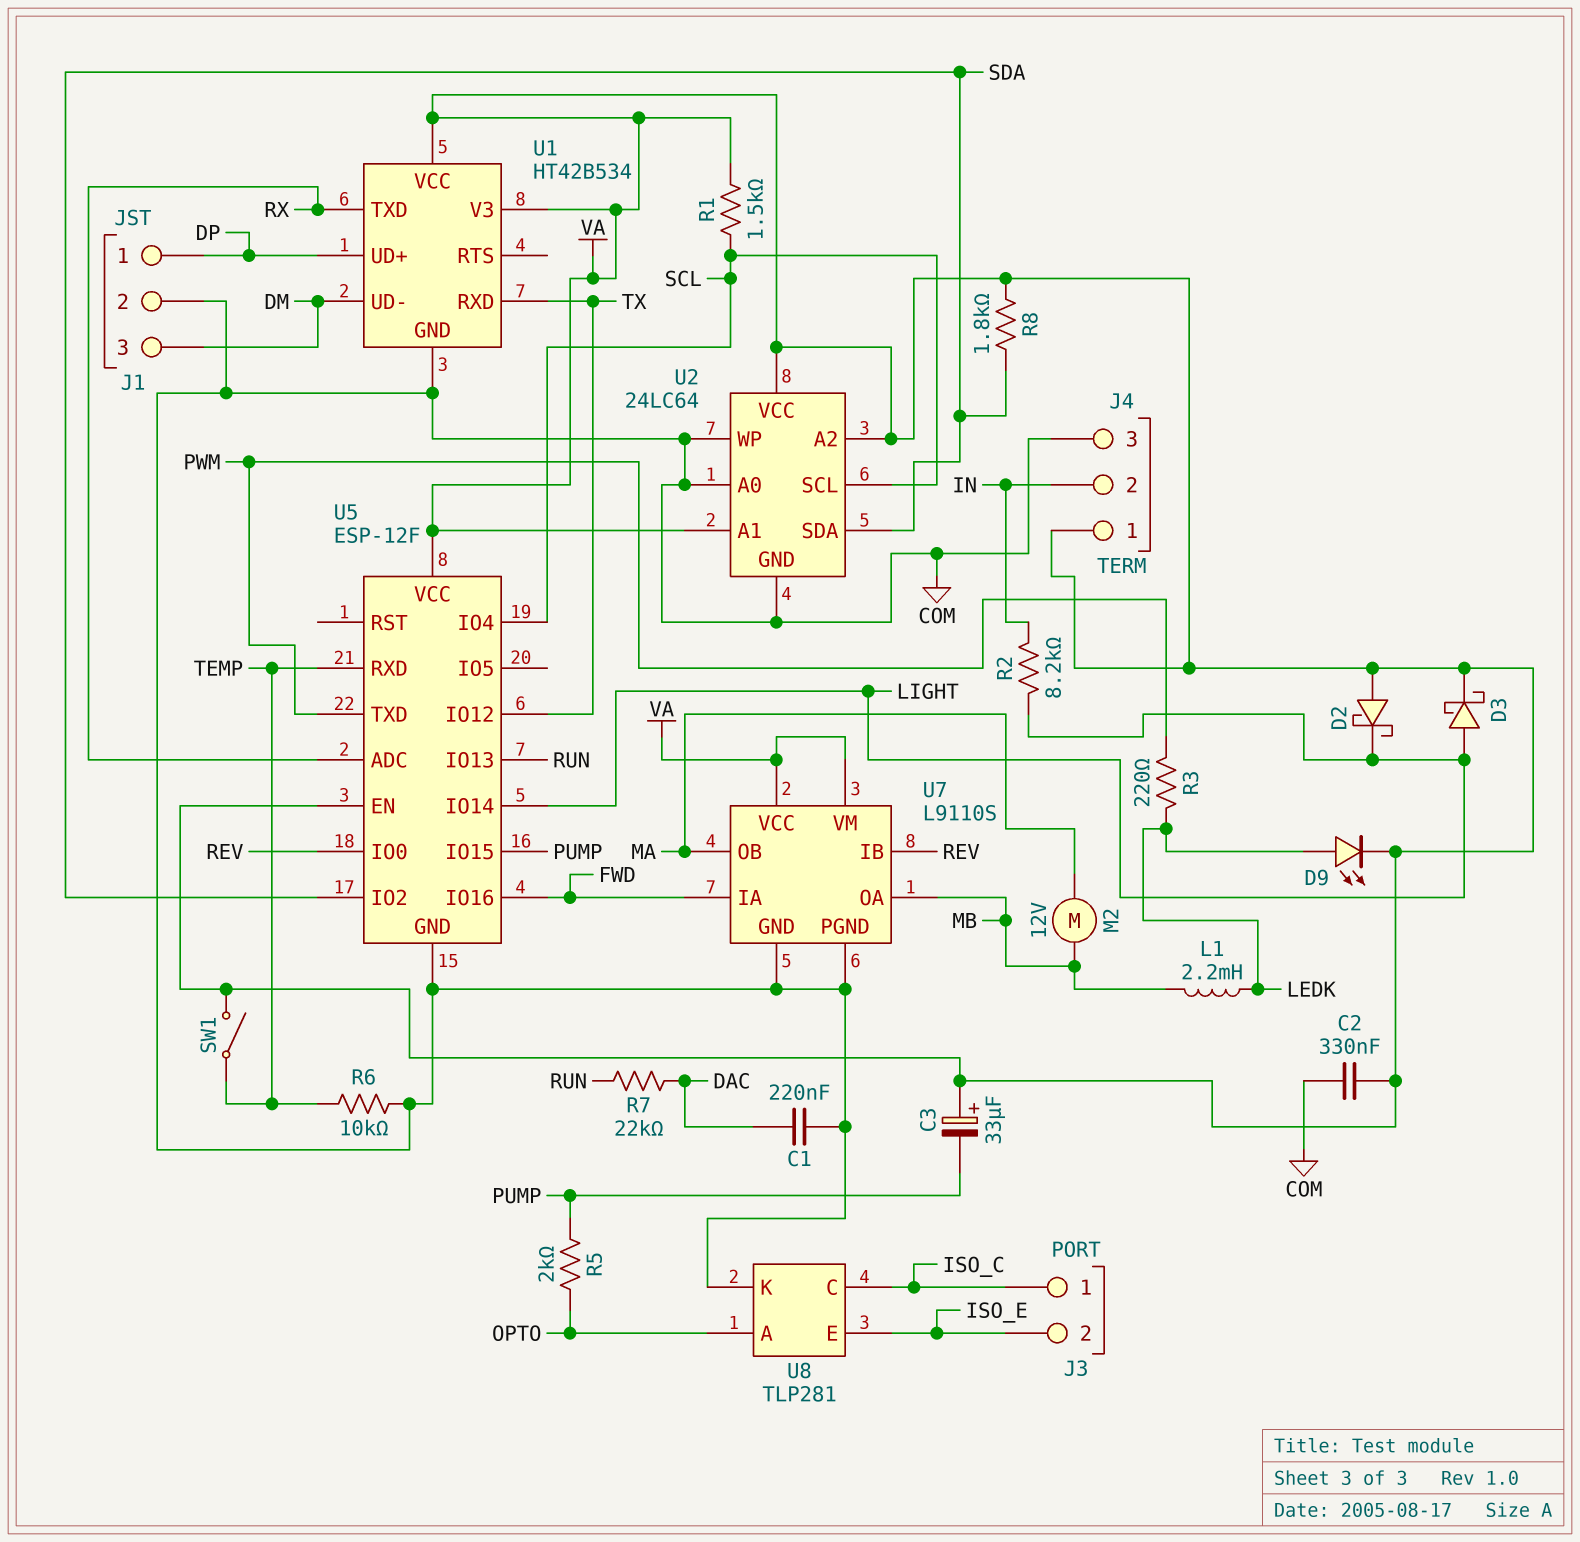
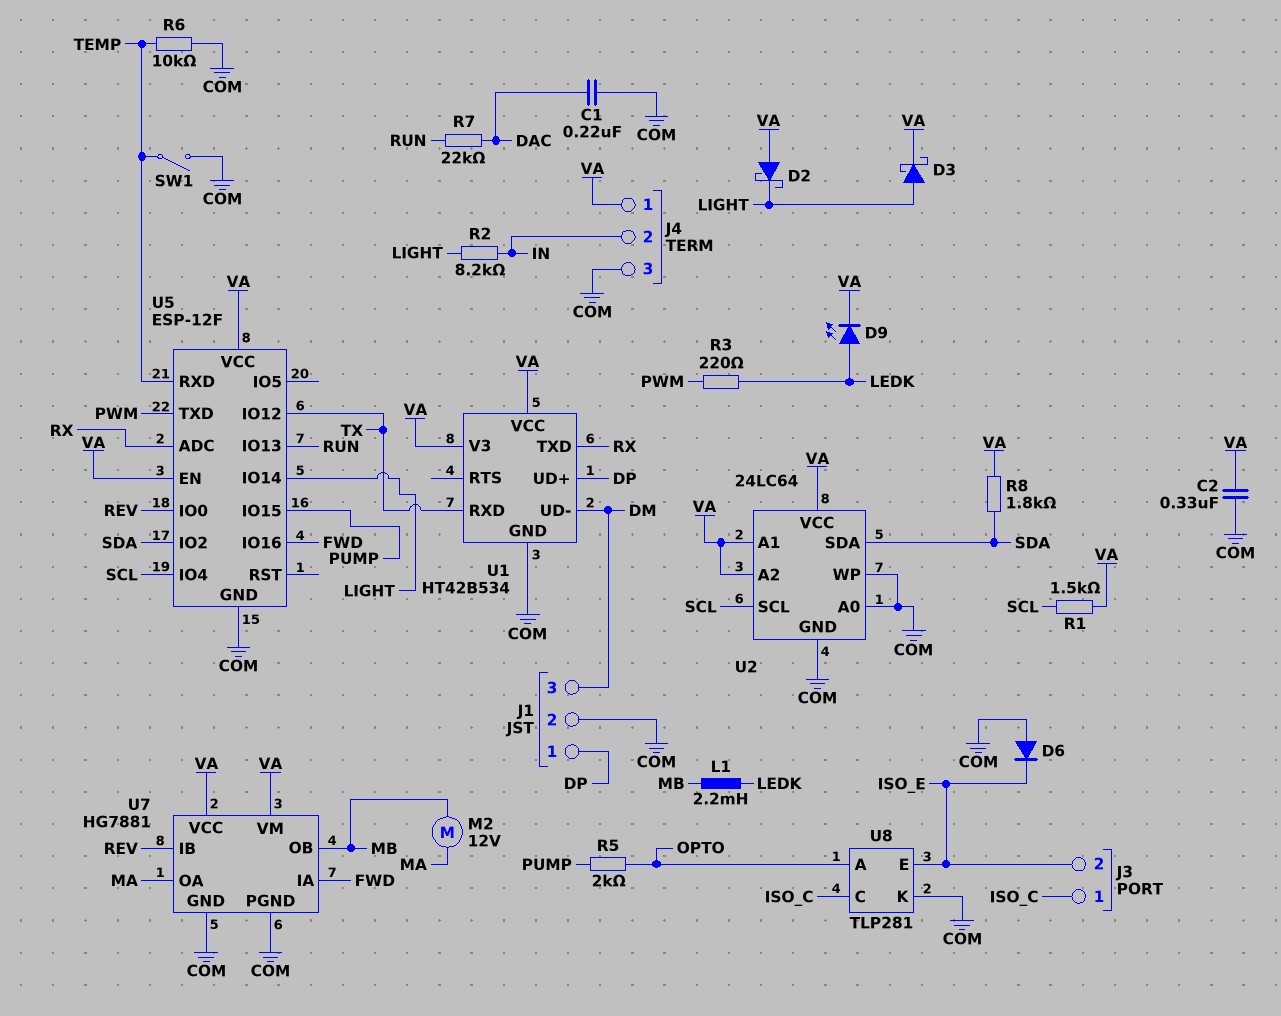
C3: 33uF (plus VA, minus PUMP) -> none
D6: none -> diode (A COM, K ISO_E)
SW1: switch (TEMP, VA) -> switch (COM, TEMP)
U7: L9110S -> HG7881
U7 pin OA: MB -> MA
U7 pin OB: MA -> MB

